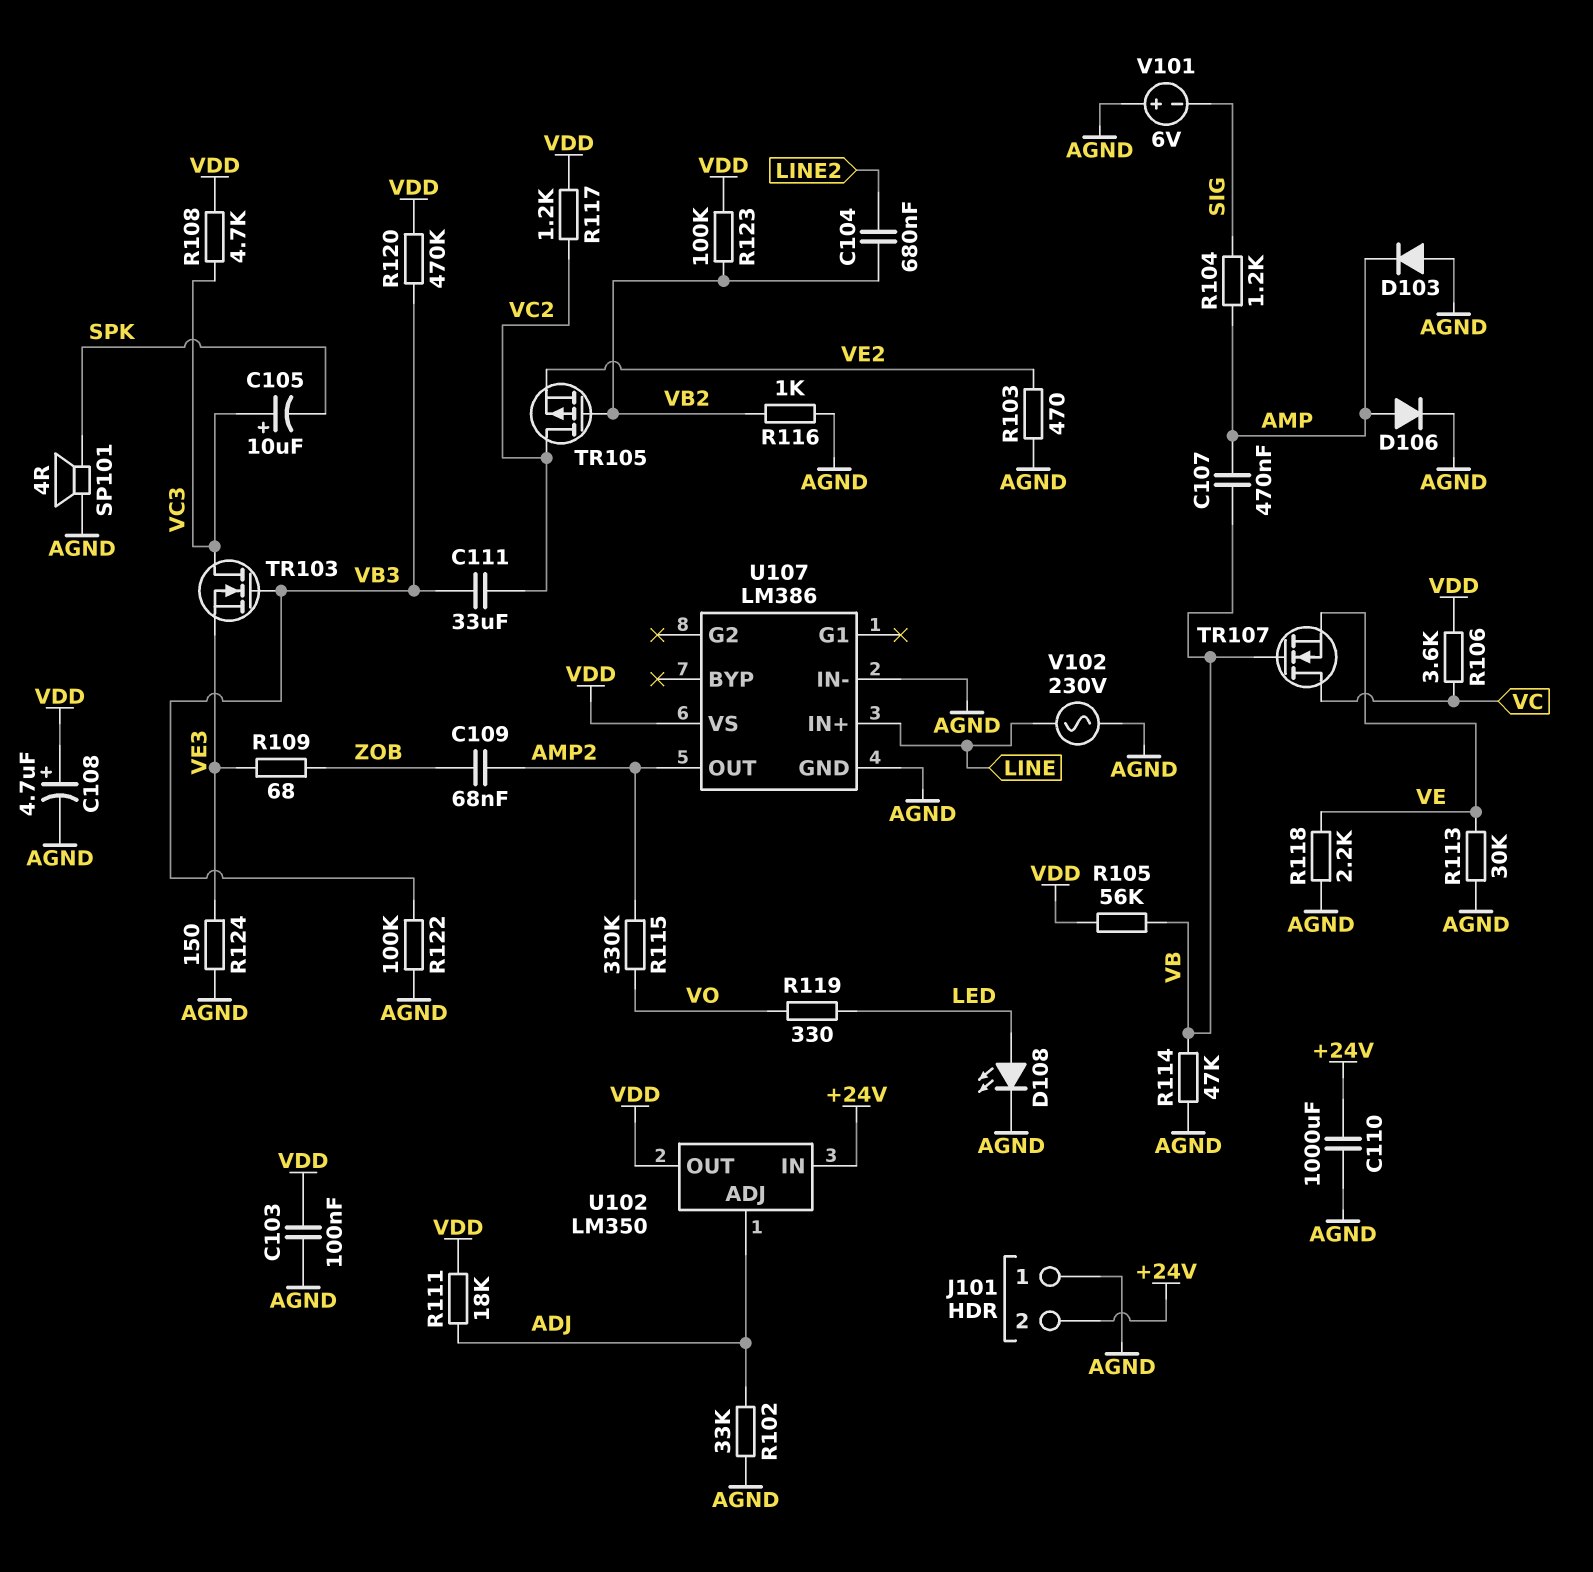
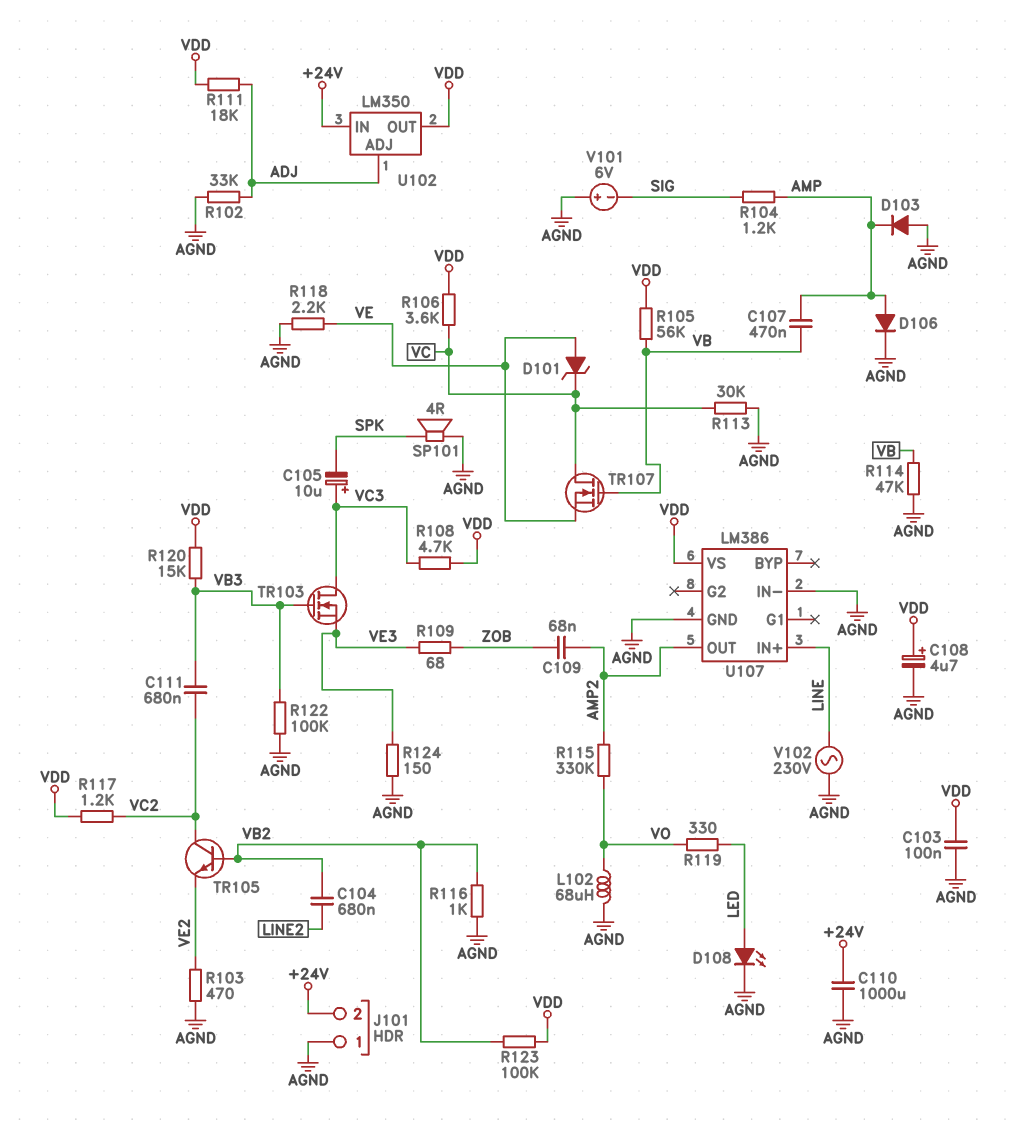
C111: 33uF (VB3, VC2) -> 680nF (VB3, VC2)
D101: none -> zener (A VE, K VC)
L102: none -> 68uH (AGND, VO)
R113: 30k (AGND, VE) -> 30k (AGND, VC)
R120: 470k (VB3, VDD) -> 15k (VB3, VDD)
TR105: PMOS (G VB2, D VC2, S VE2) -> NPN (B VB2, C VC2, E VE2)

